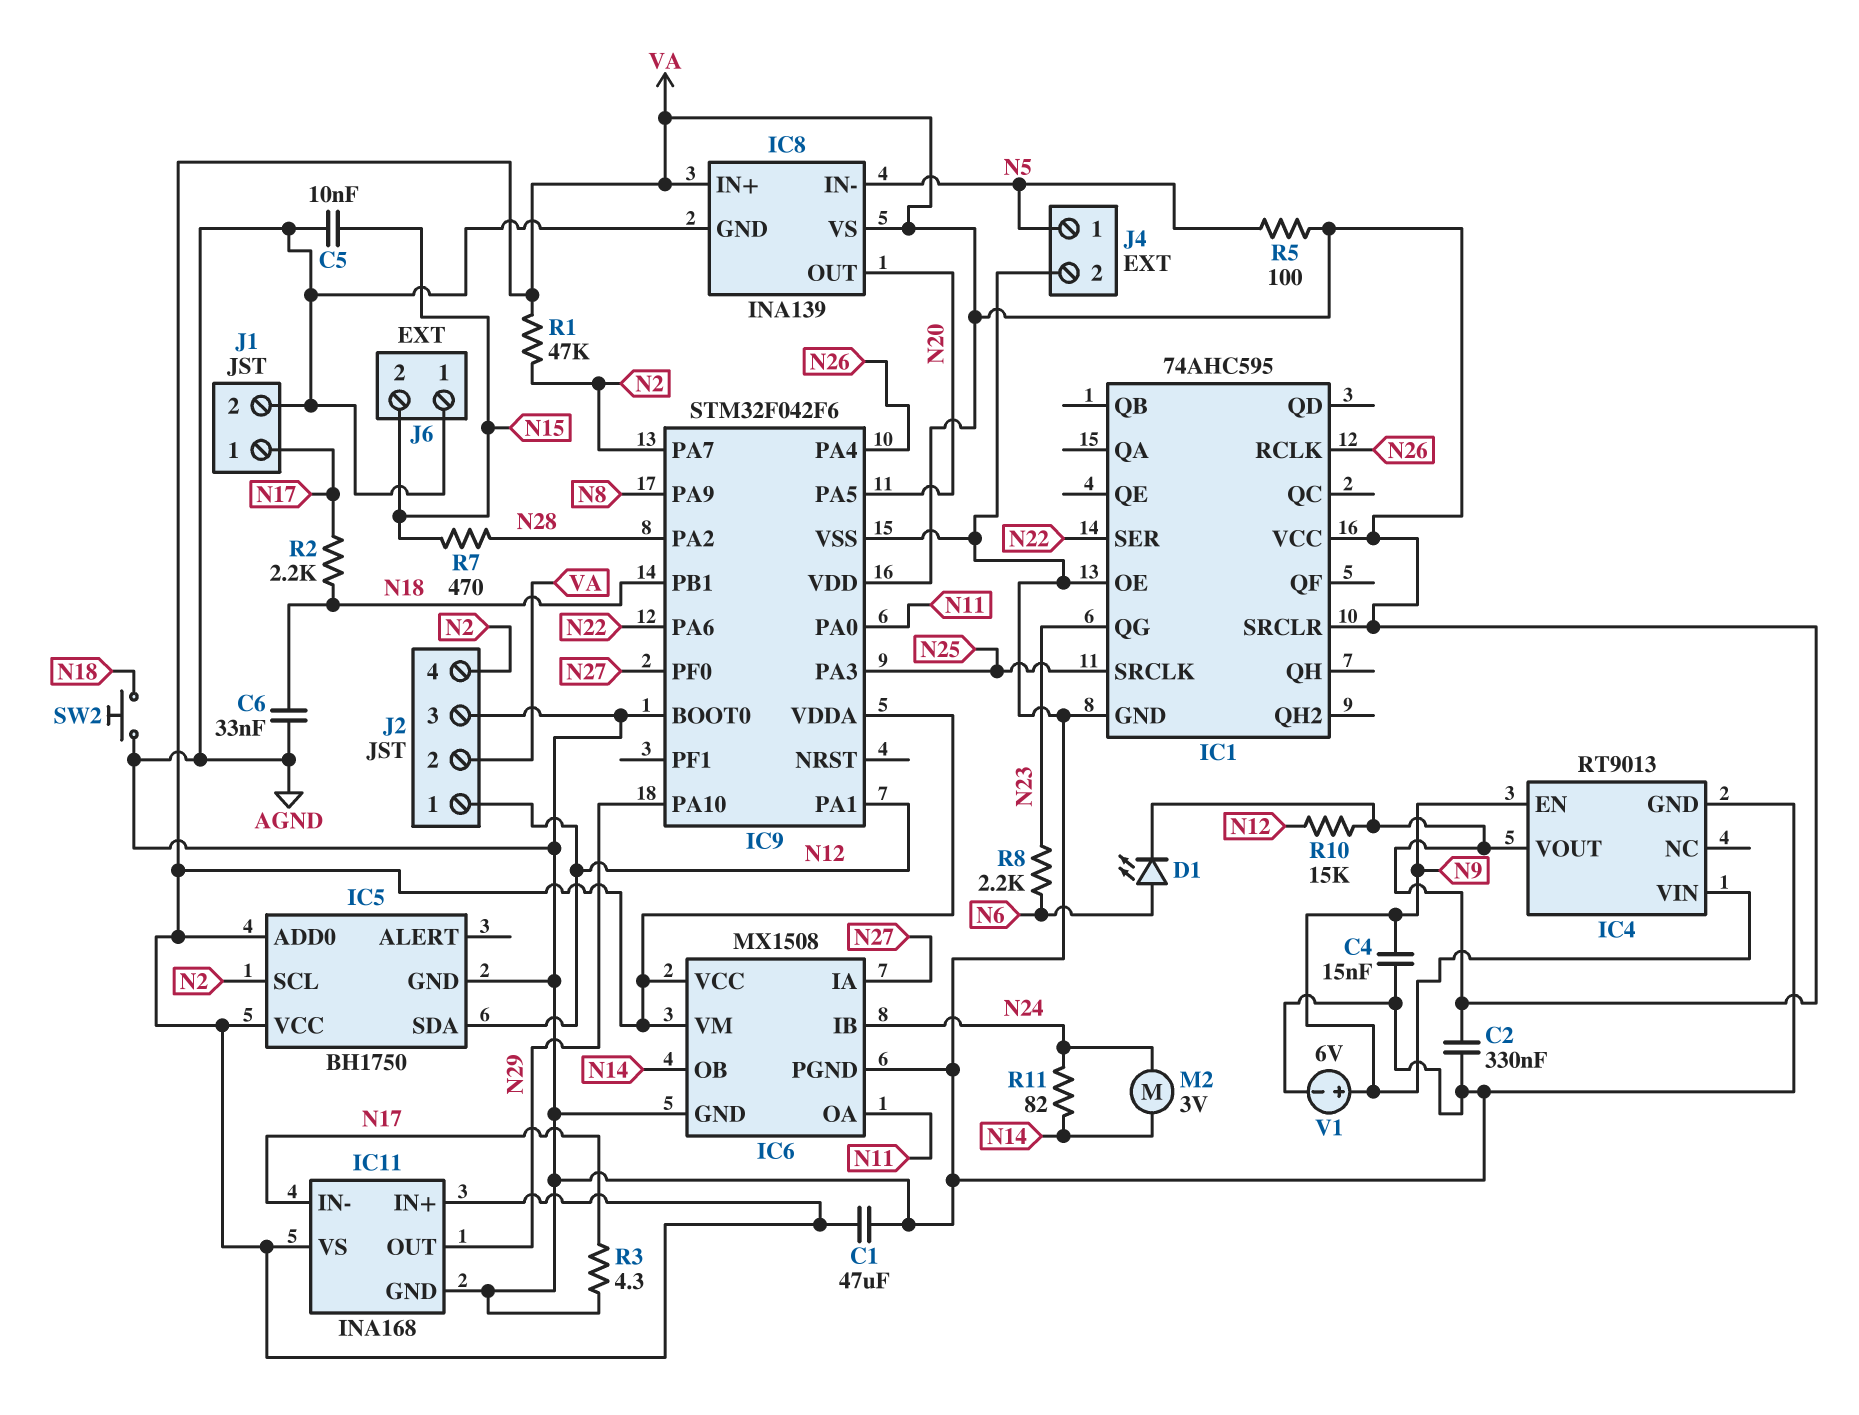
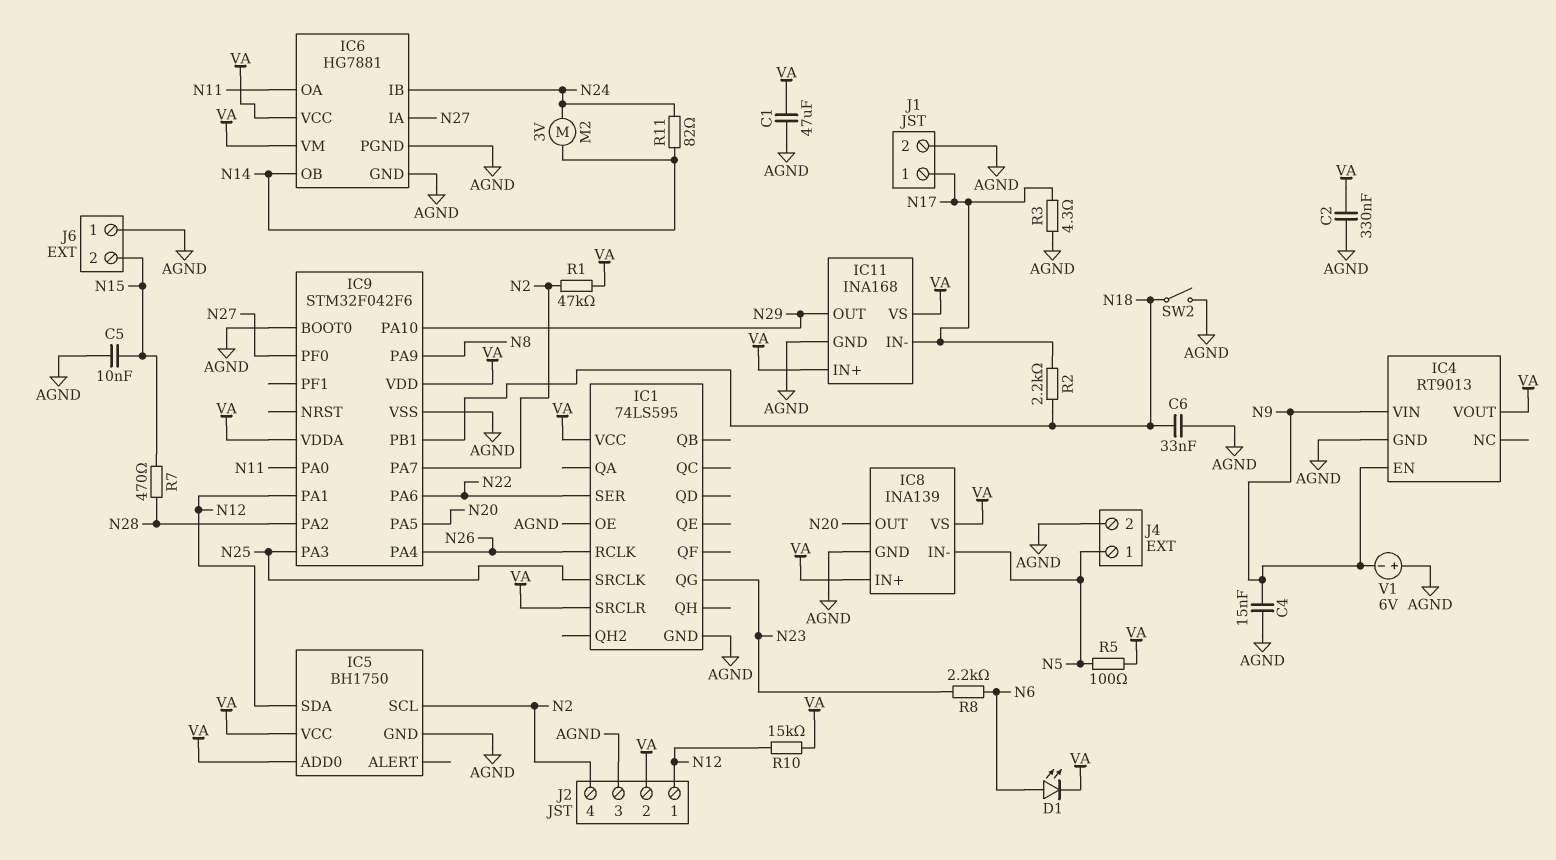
IC1: 74AHC595 -> 74LS595
IC6: MX1508 -> HG7881
SW2: button (AGND, N18) -> switch (AGND, N18)
V1: 6V (plus N9, minus AGND) -> 6V (plus AGND, minus N9)

